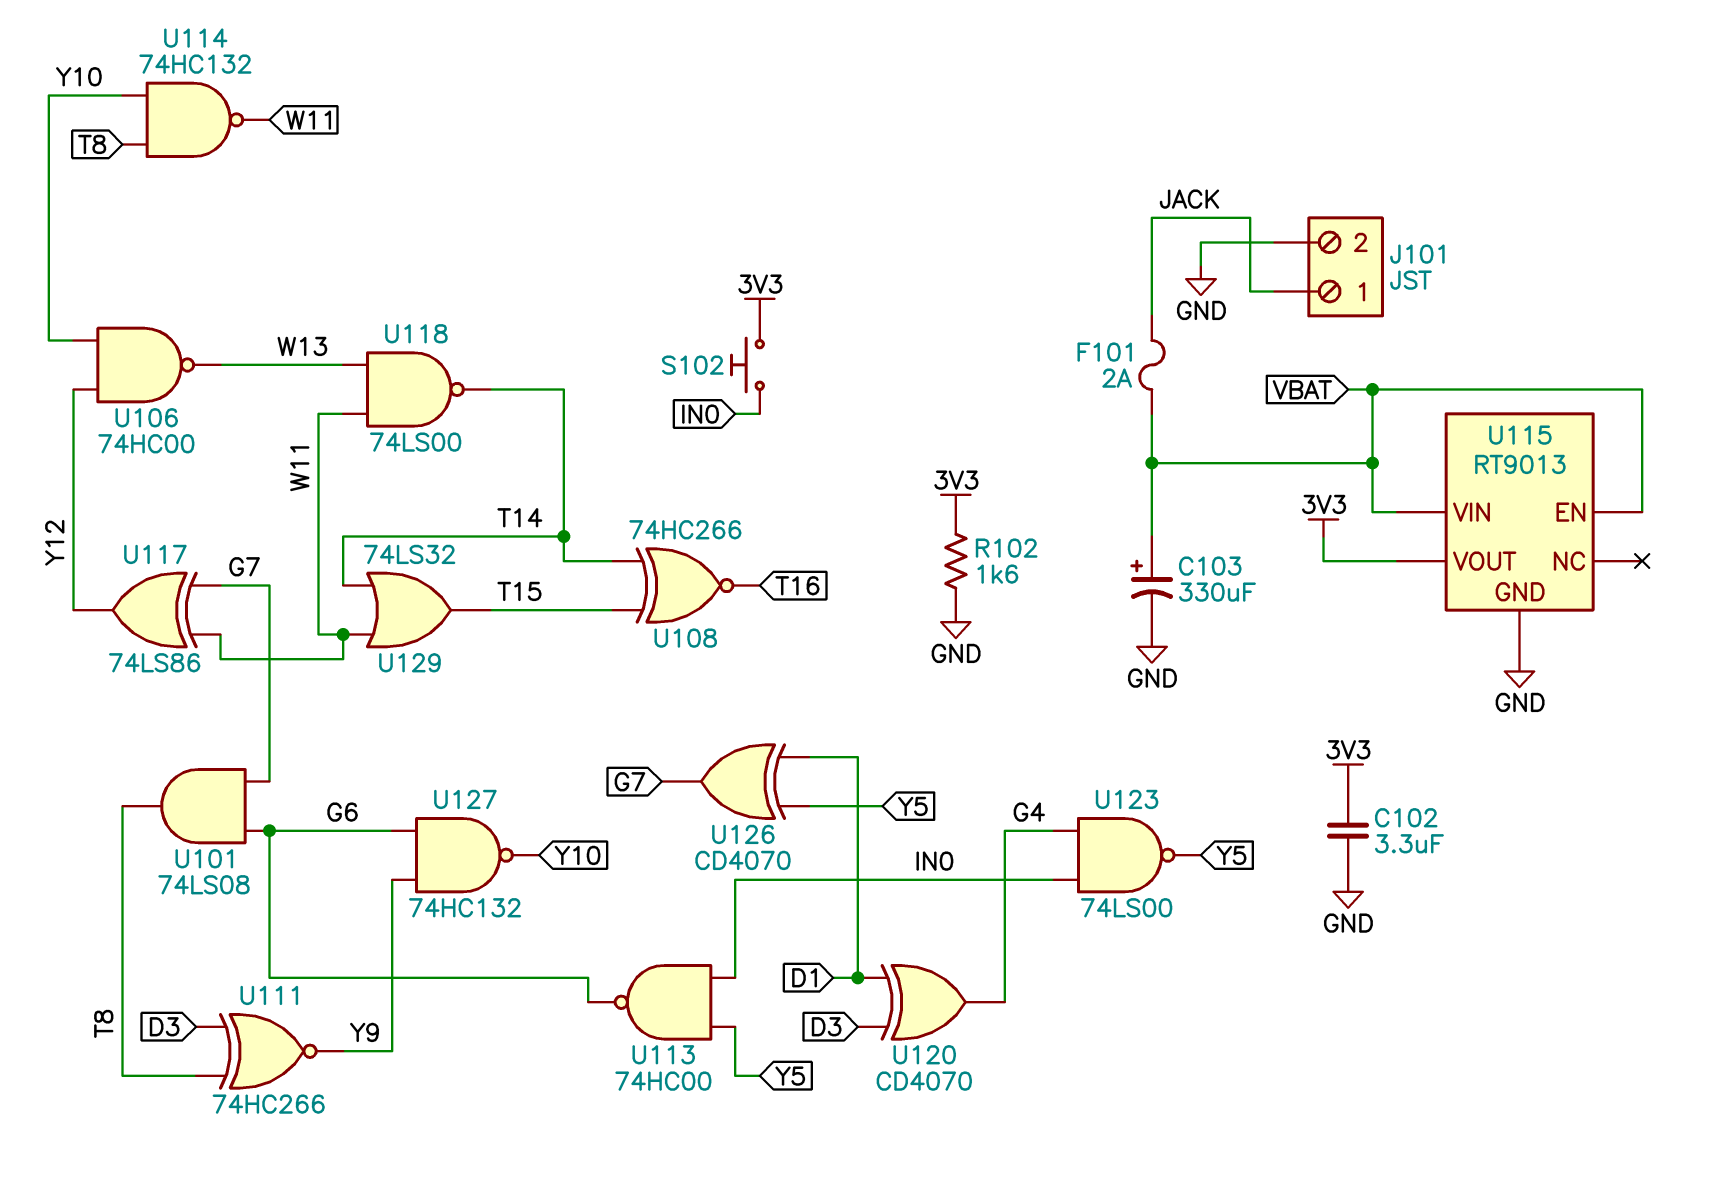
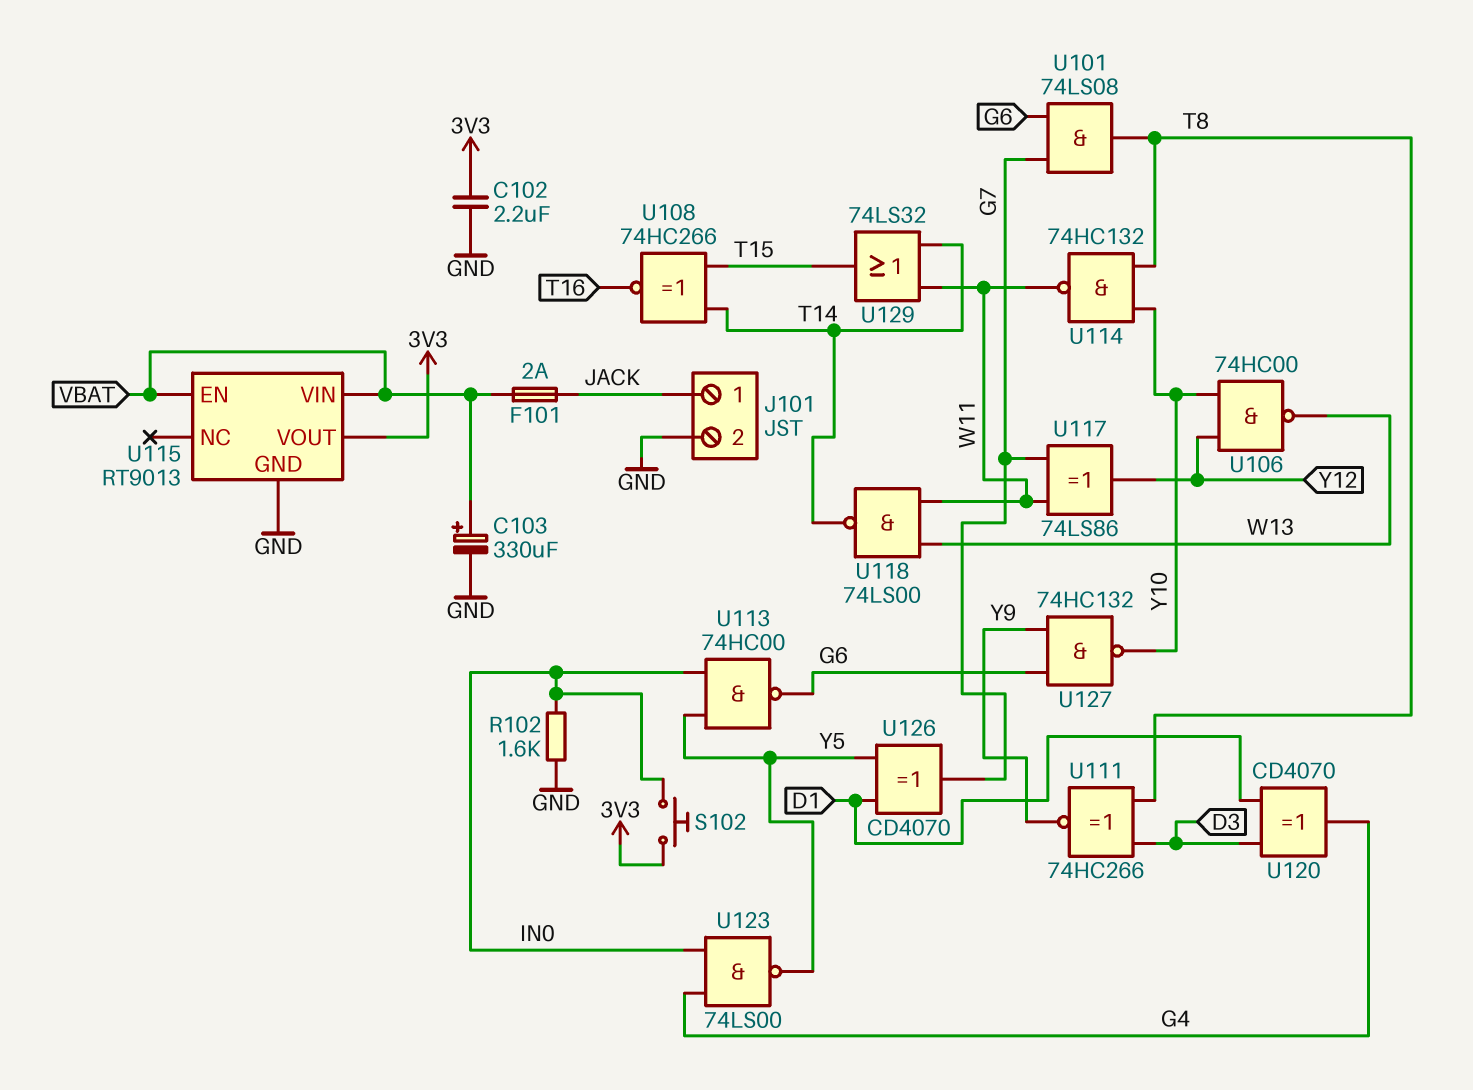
C102: 3.3uF (3V3, GND) -> 2.2uF (3V3, GND)
R102: 1.6k (3V3, GND) -> 1.6k (GND, IN0)

